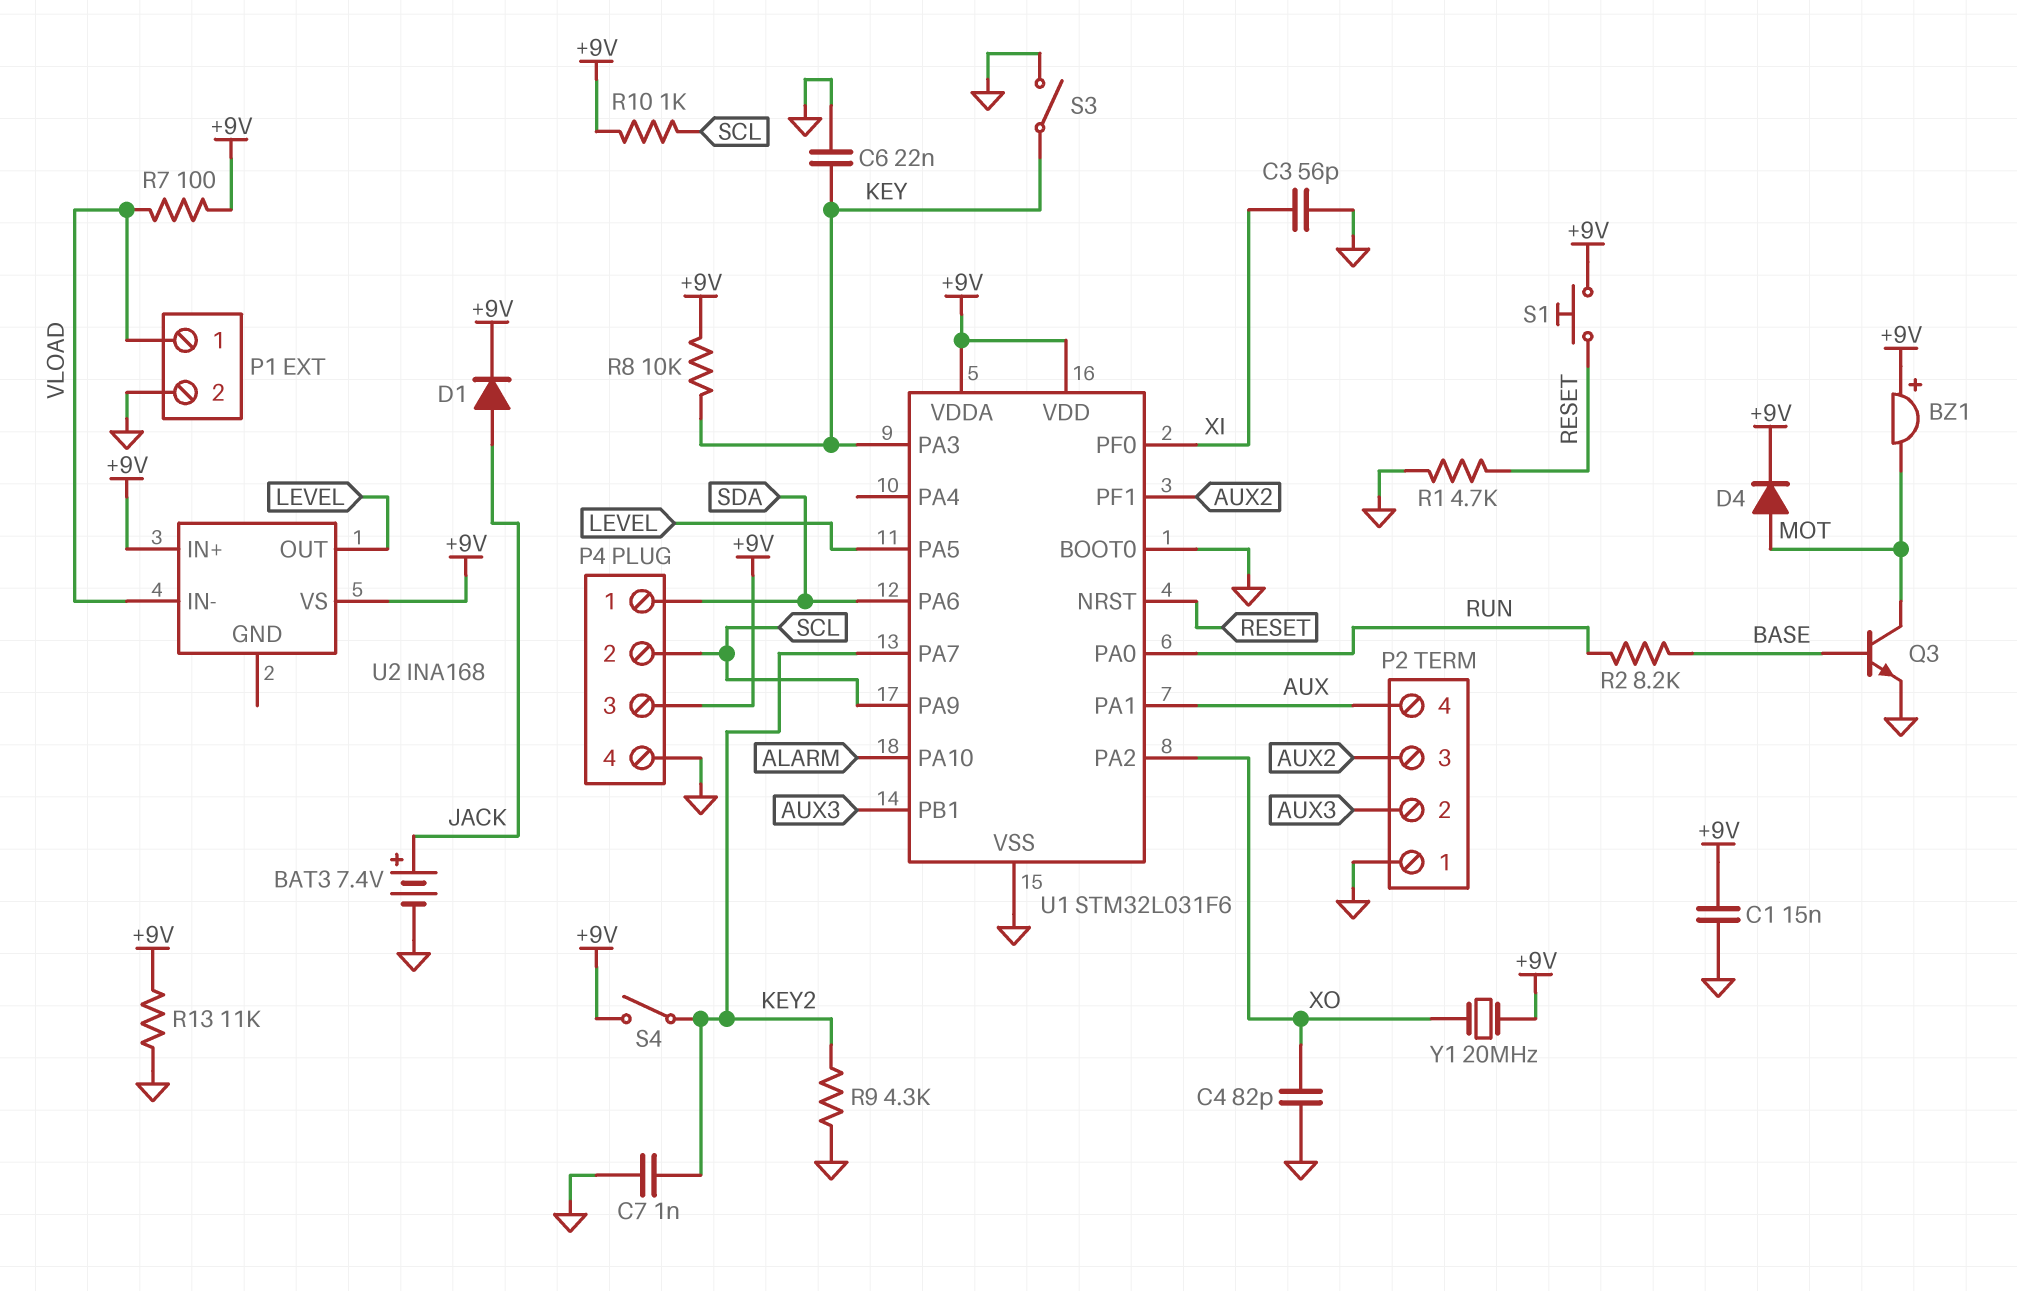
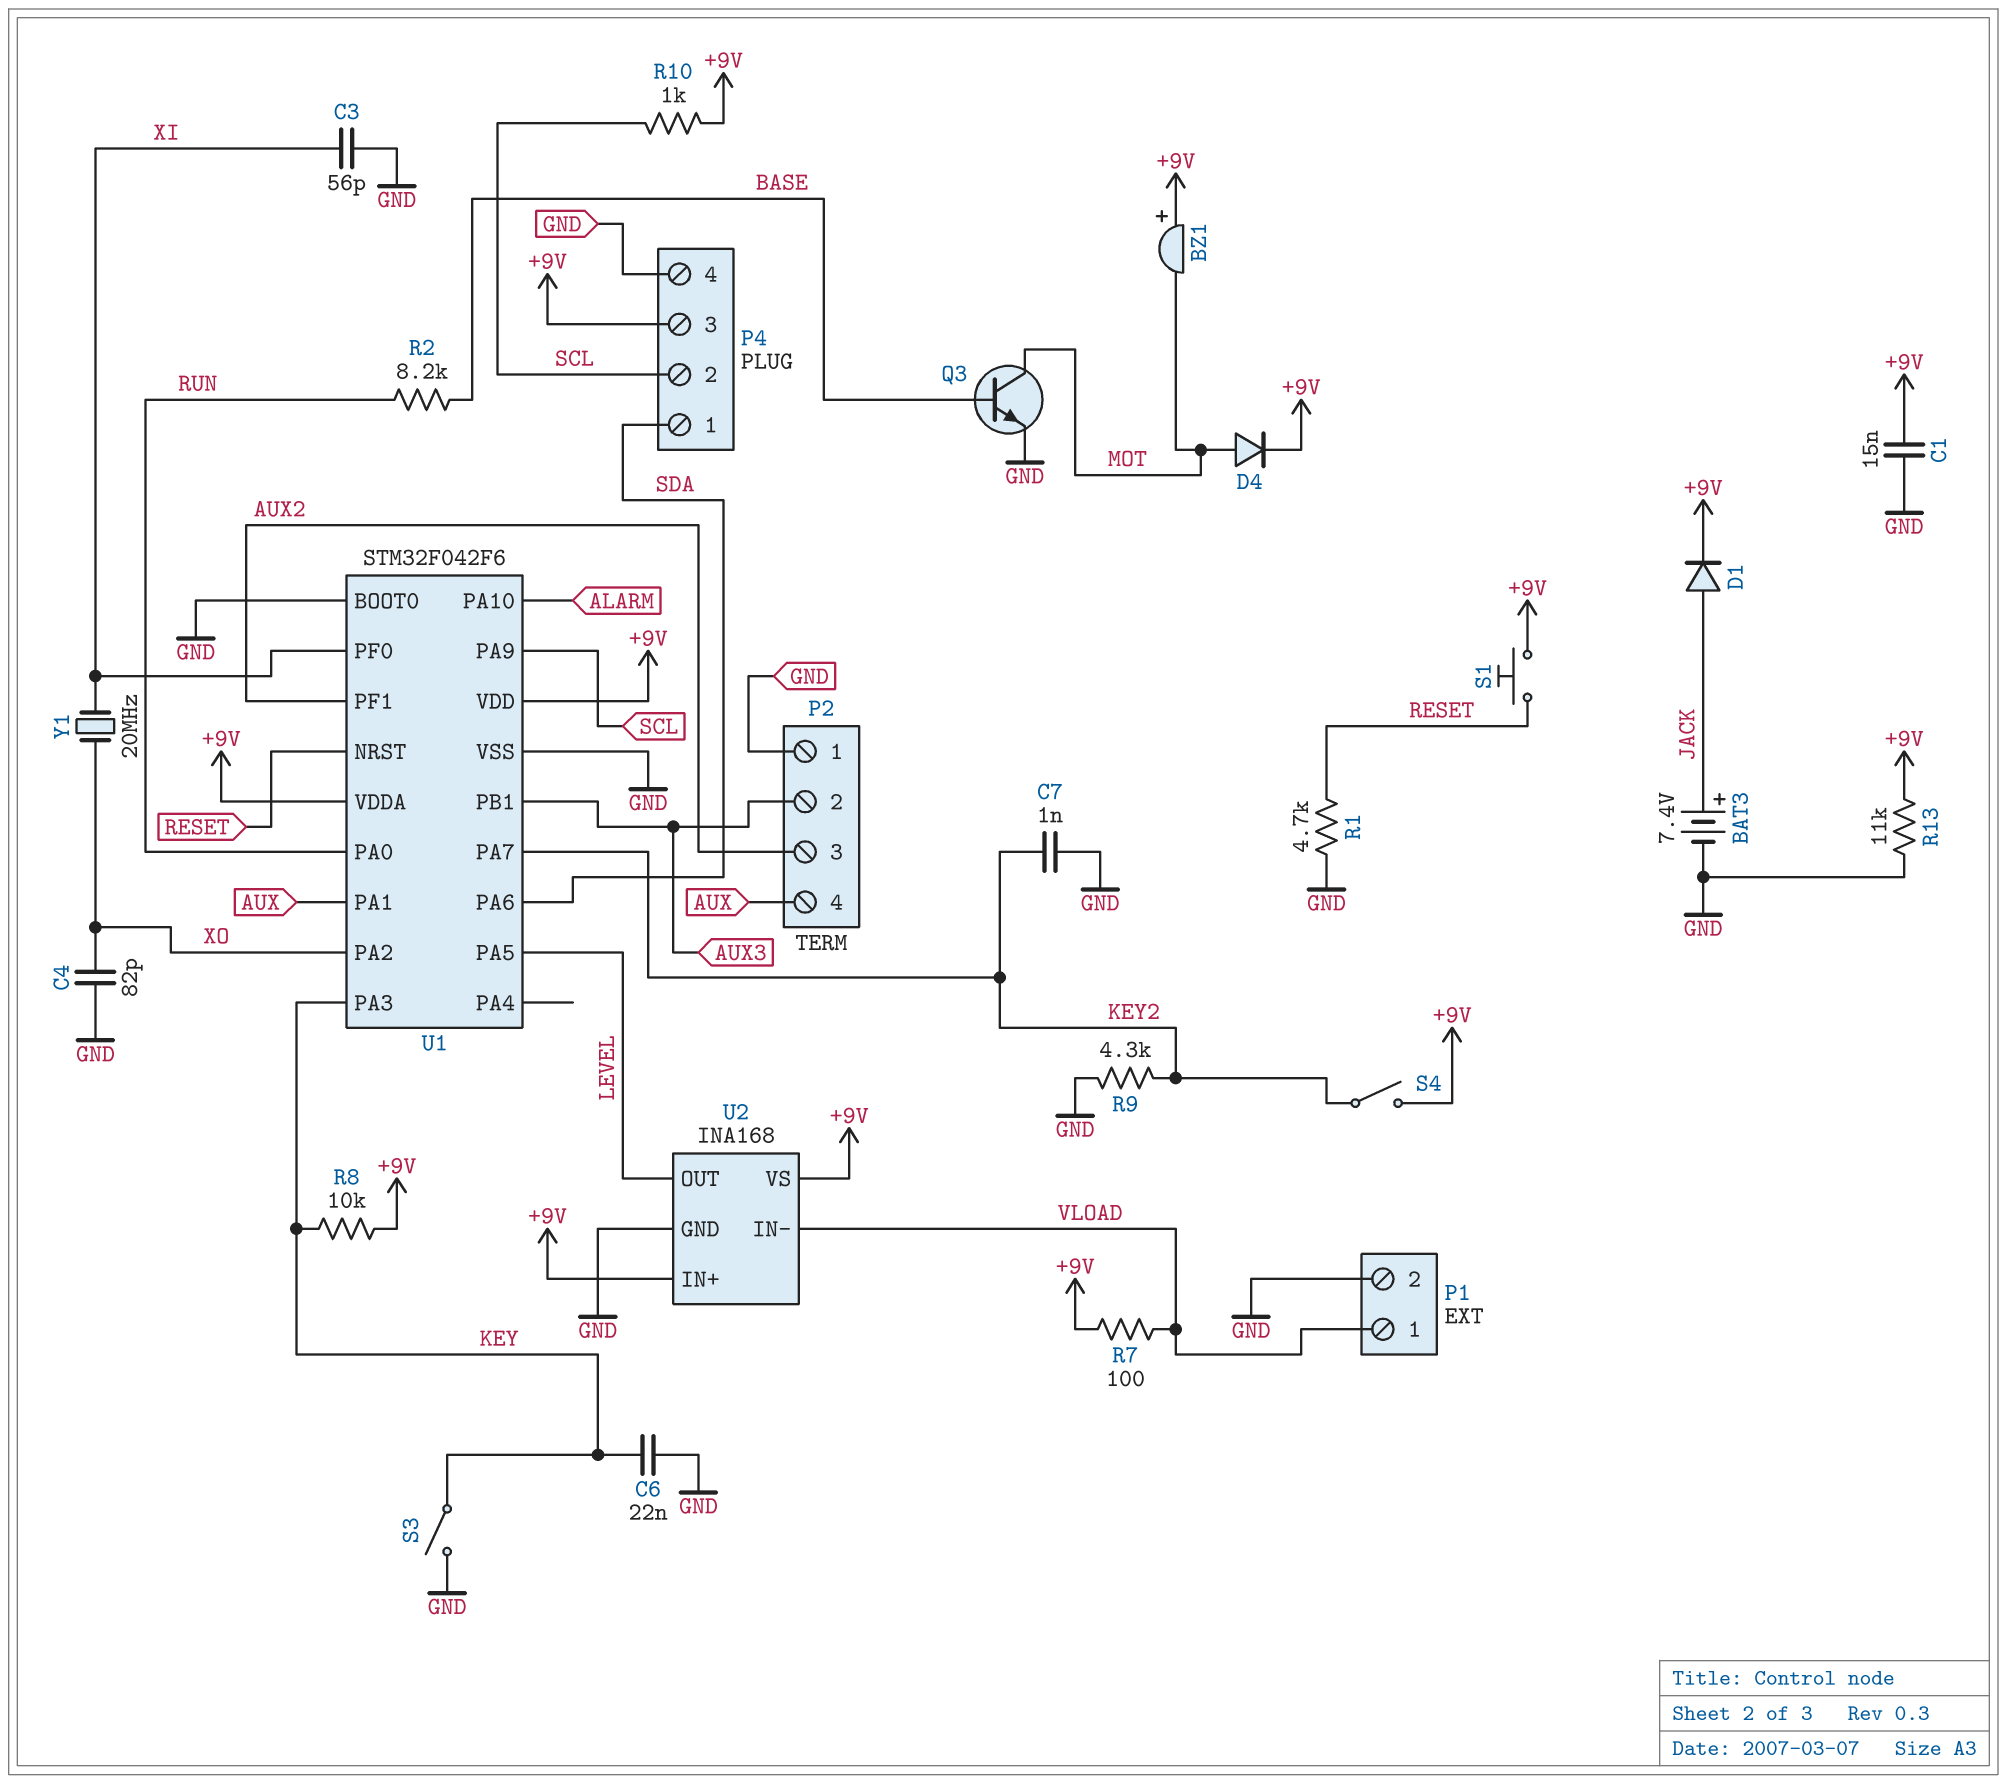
U1: STM32L031F6 -> STM32F042F6
U2 pin GND: none -> GND
Y1: 20MHz (+9V, XO) -> 20MHz (XI, XO)

